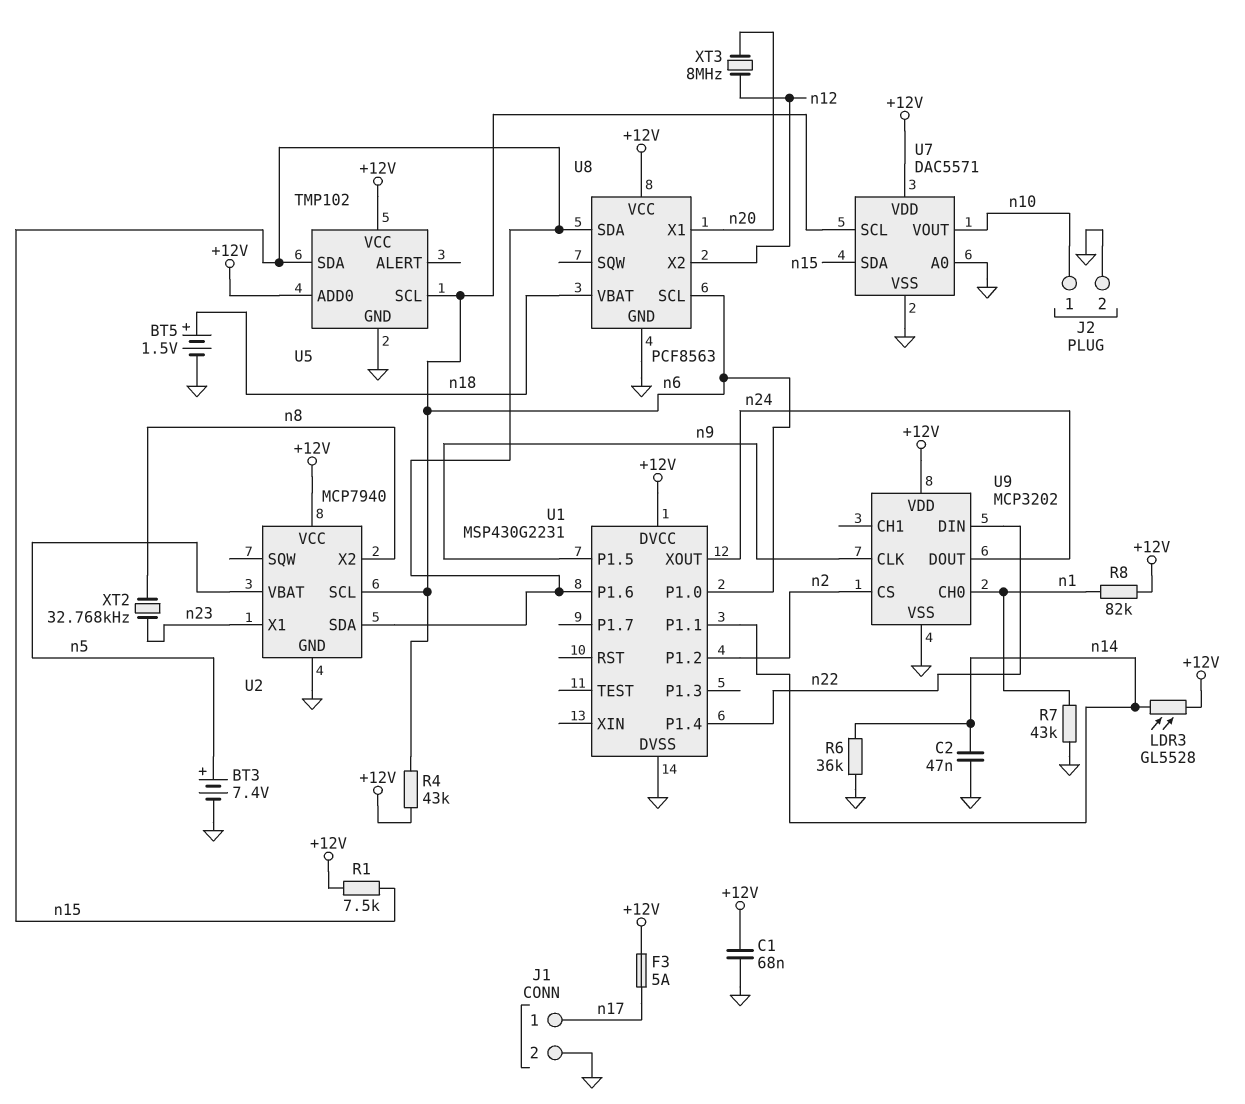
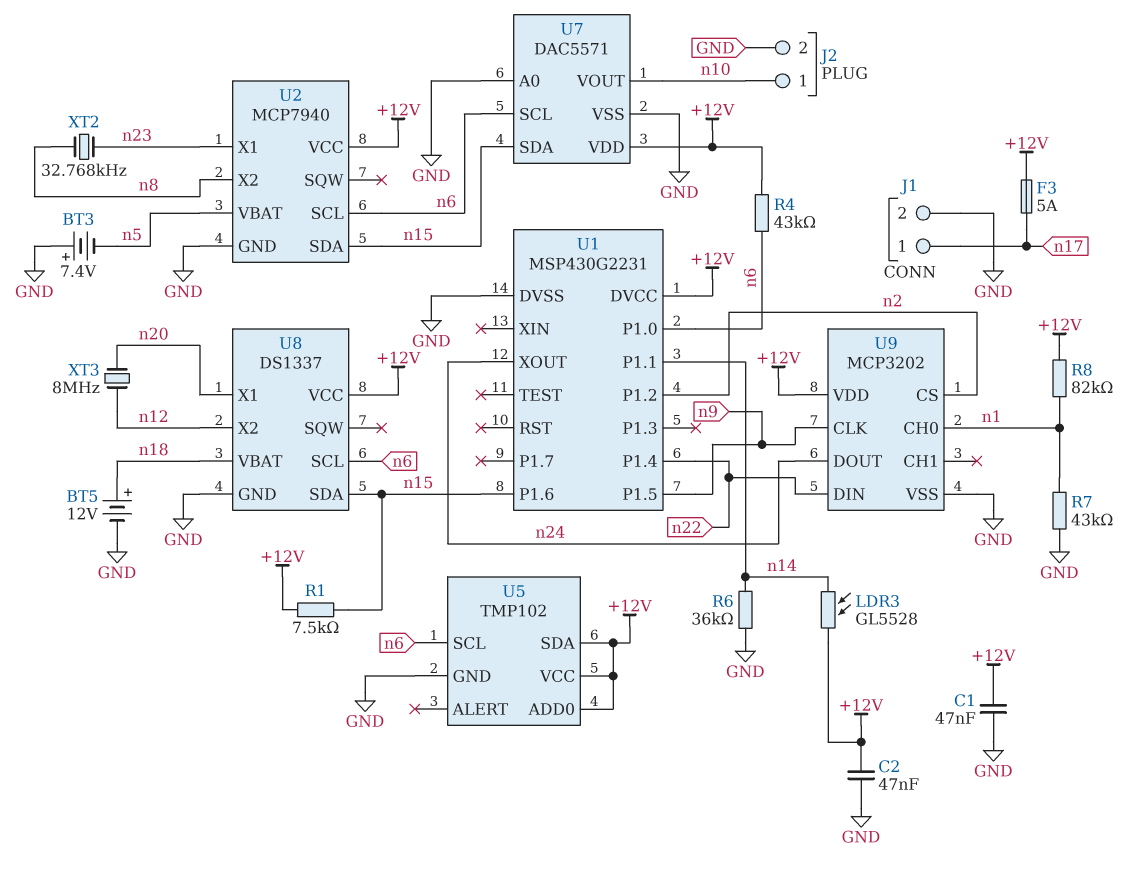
BT3: 7.4V (plus n5, minus GND) -> 7.4V (plus GND, minus n5)
BT5: 1.5V (plus n18, minus GND) -> 12V (plus n18, minus GND)
C1: 68nF (+12V, GND) -> 47nF (+12V, GND)
C2: 47nF (GND, n14) -> 47nF (+12V, GND)
U5 pin SDA: n15 -> +12V
U8: PCF8563 -> DS1337

